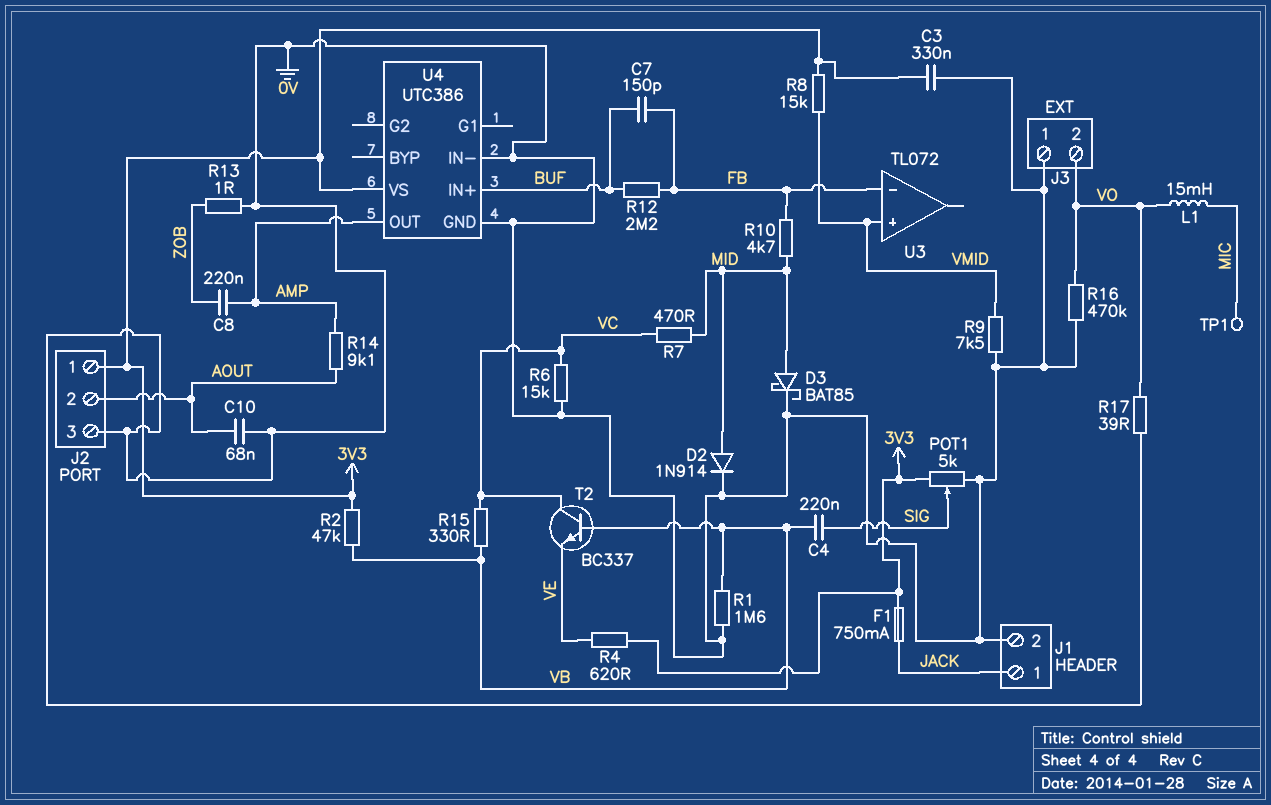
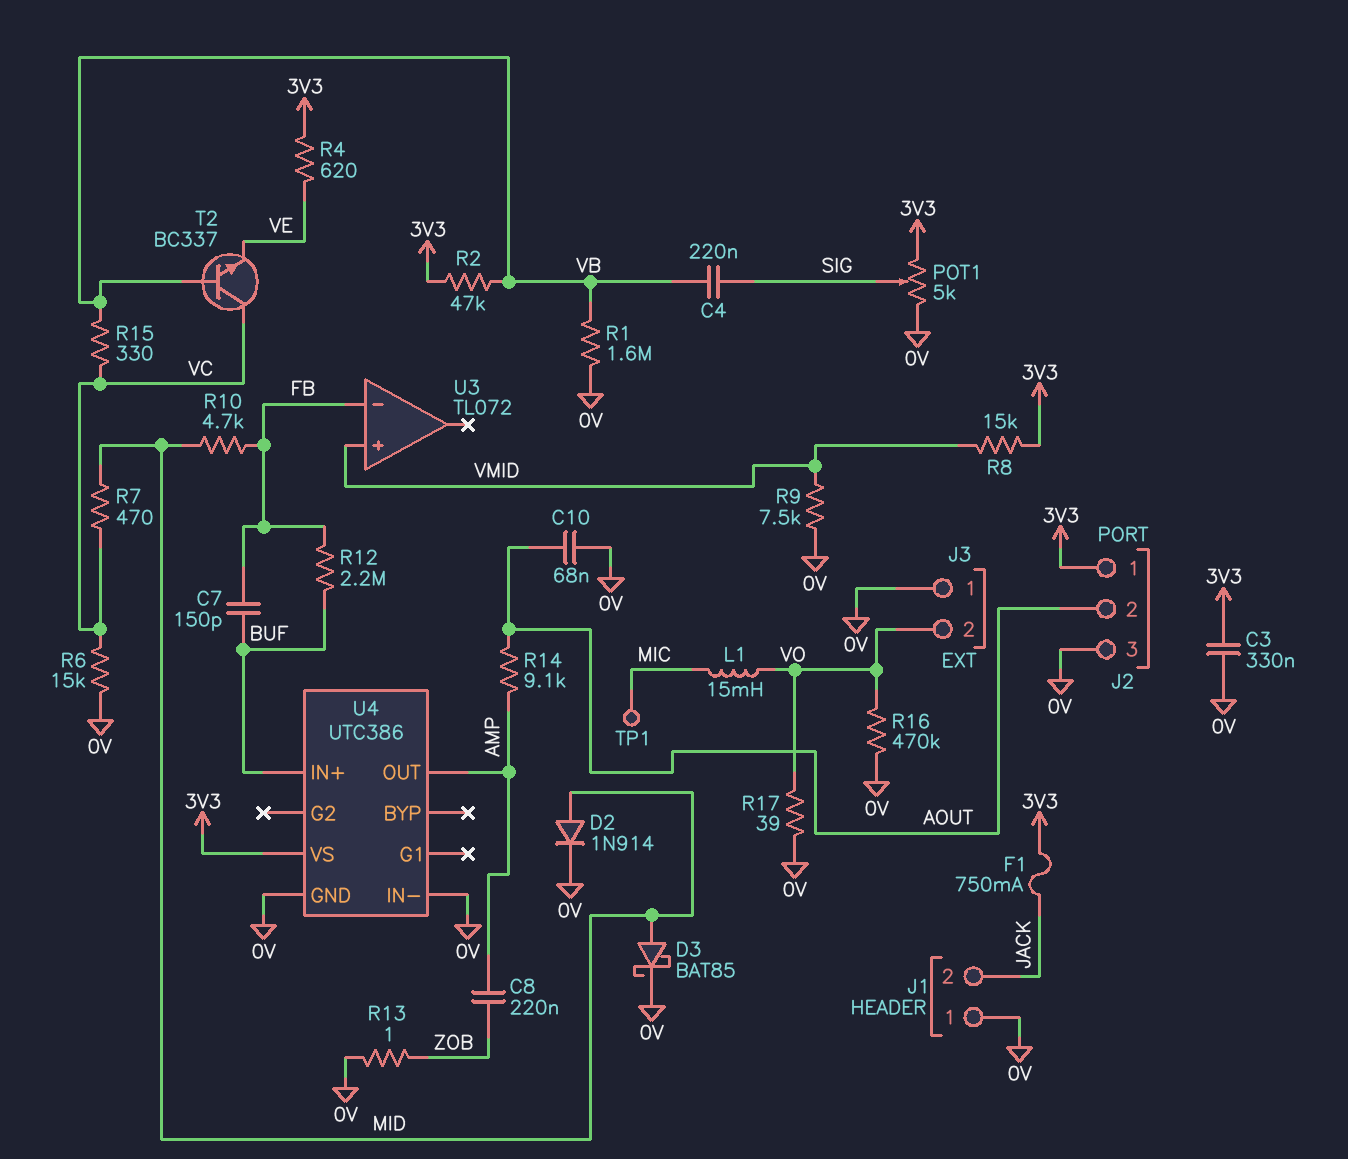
J1 pin 1: JACK -> 0V
J1 pin 2: 0V -> JACK

